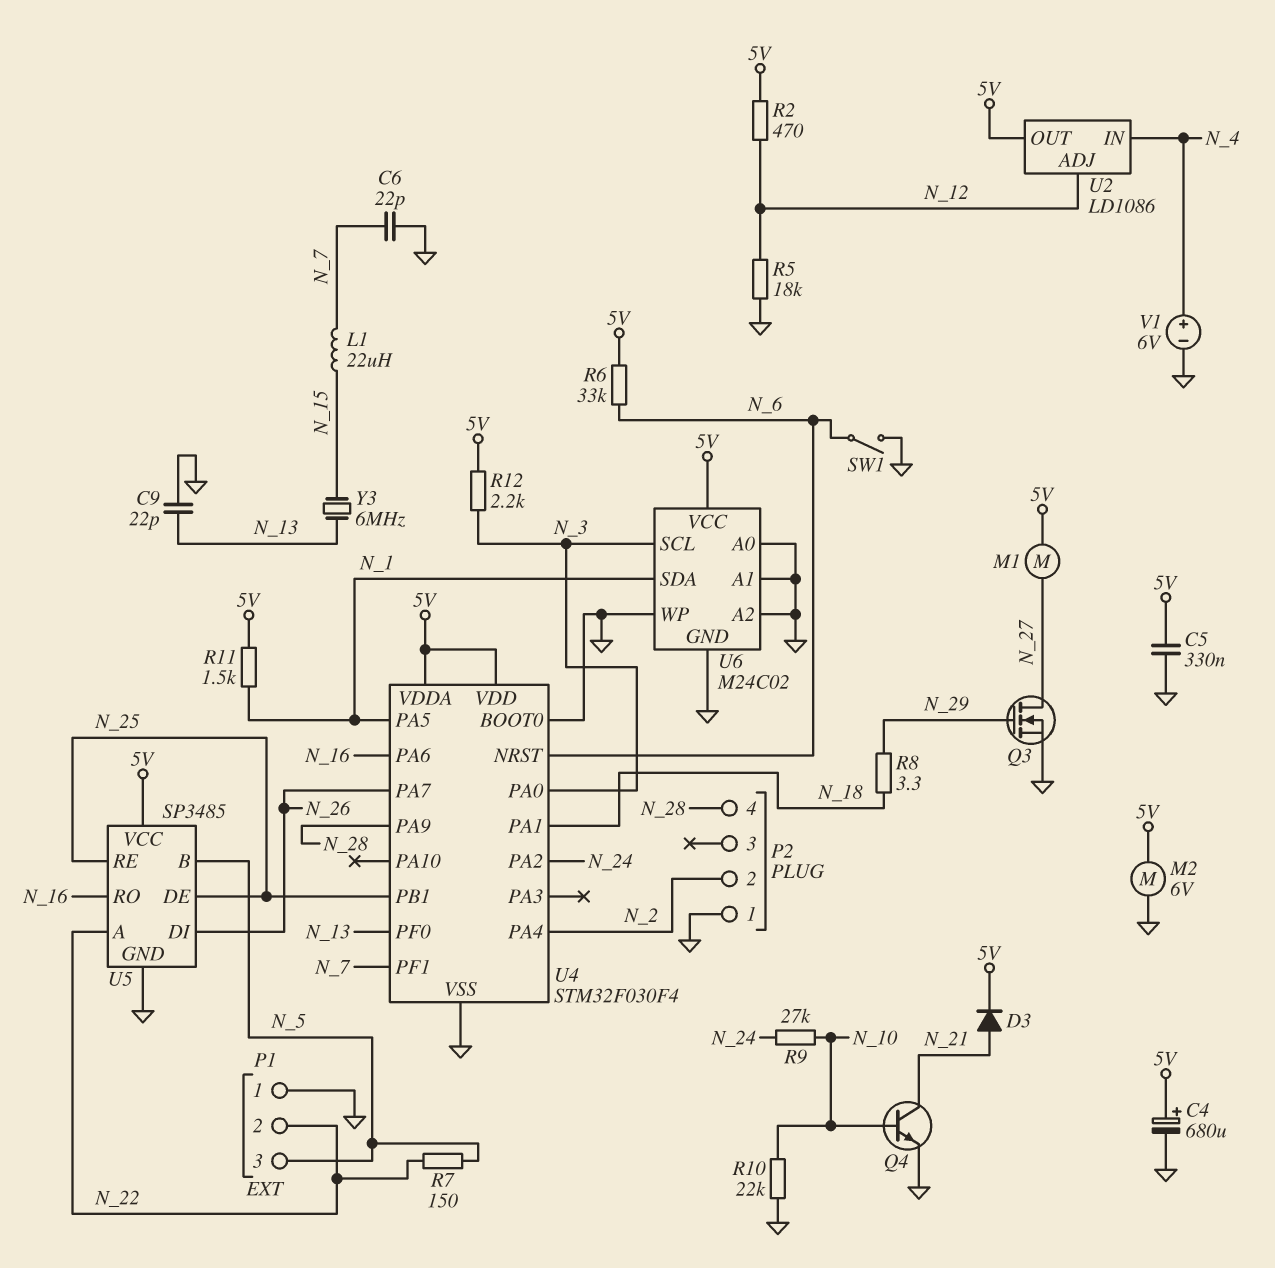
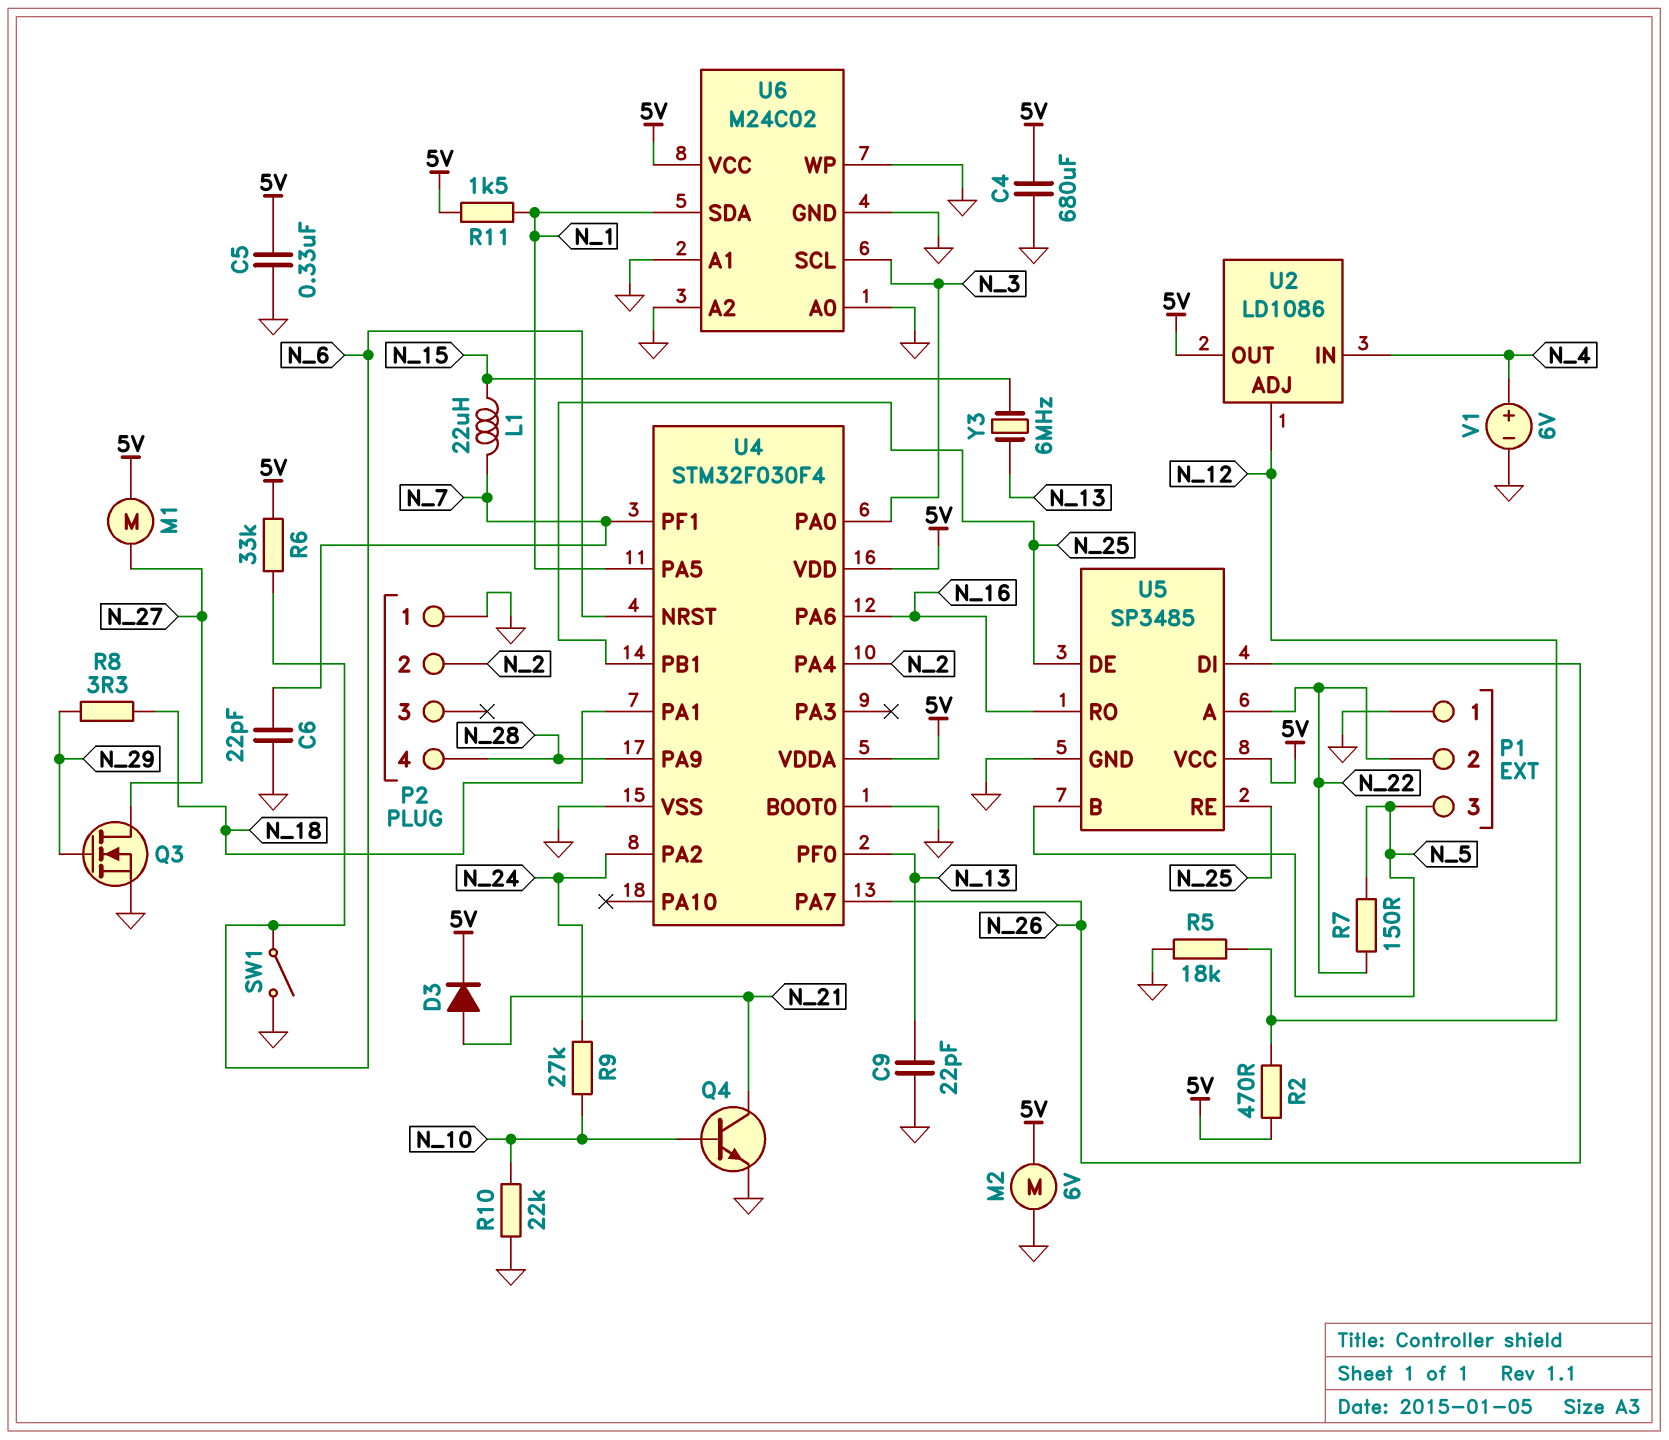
C4: 680uF (plus 5V, minus GND) -> 680uF (5V, GND)
R12: 2.2k (5V, N_3) -> none

